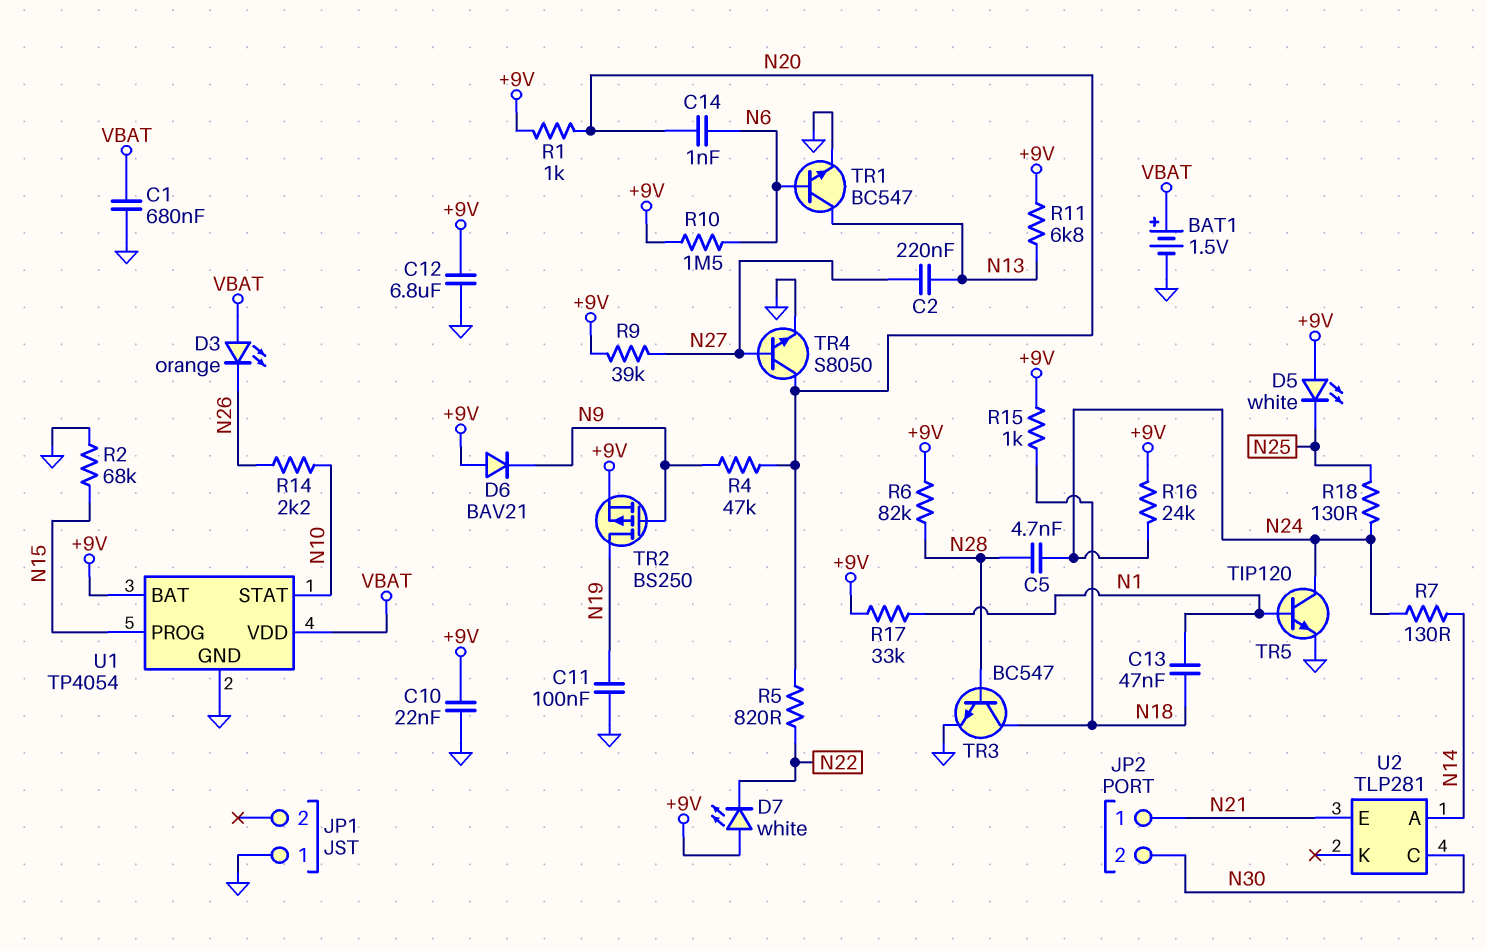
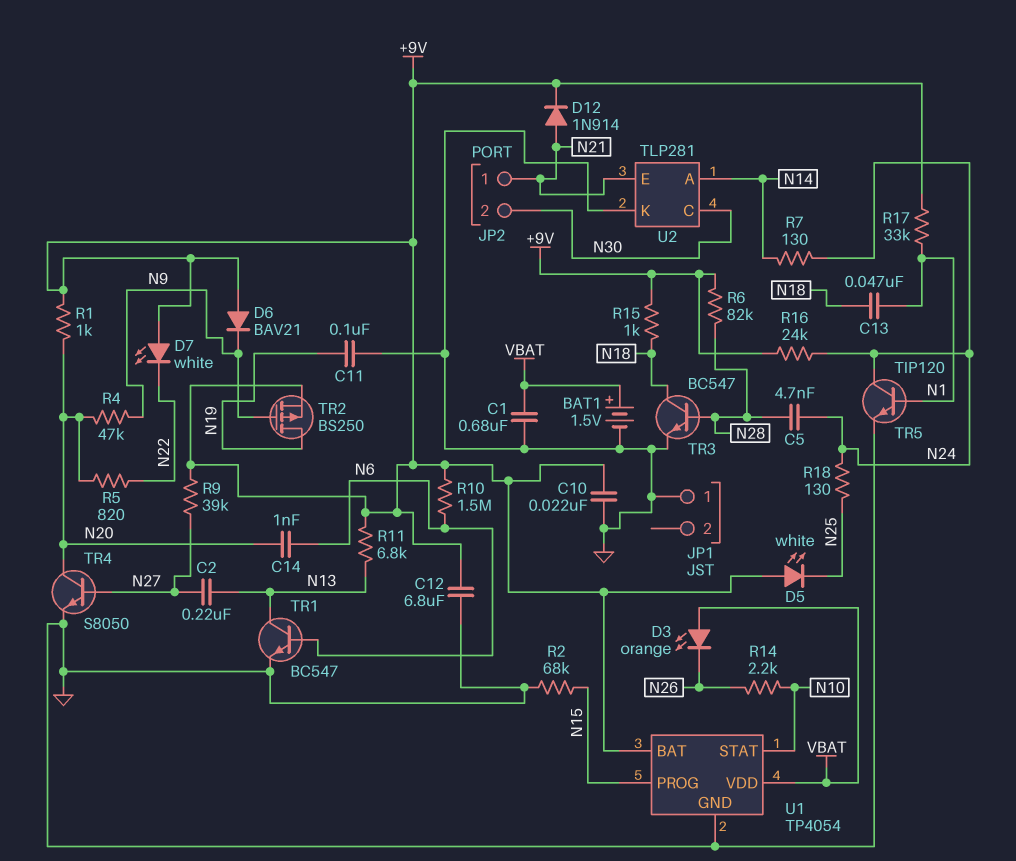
D12: none -> diode 1N914 (A N21, K +9V)
U2 pin K: none -> GND

